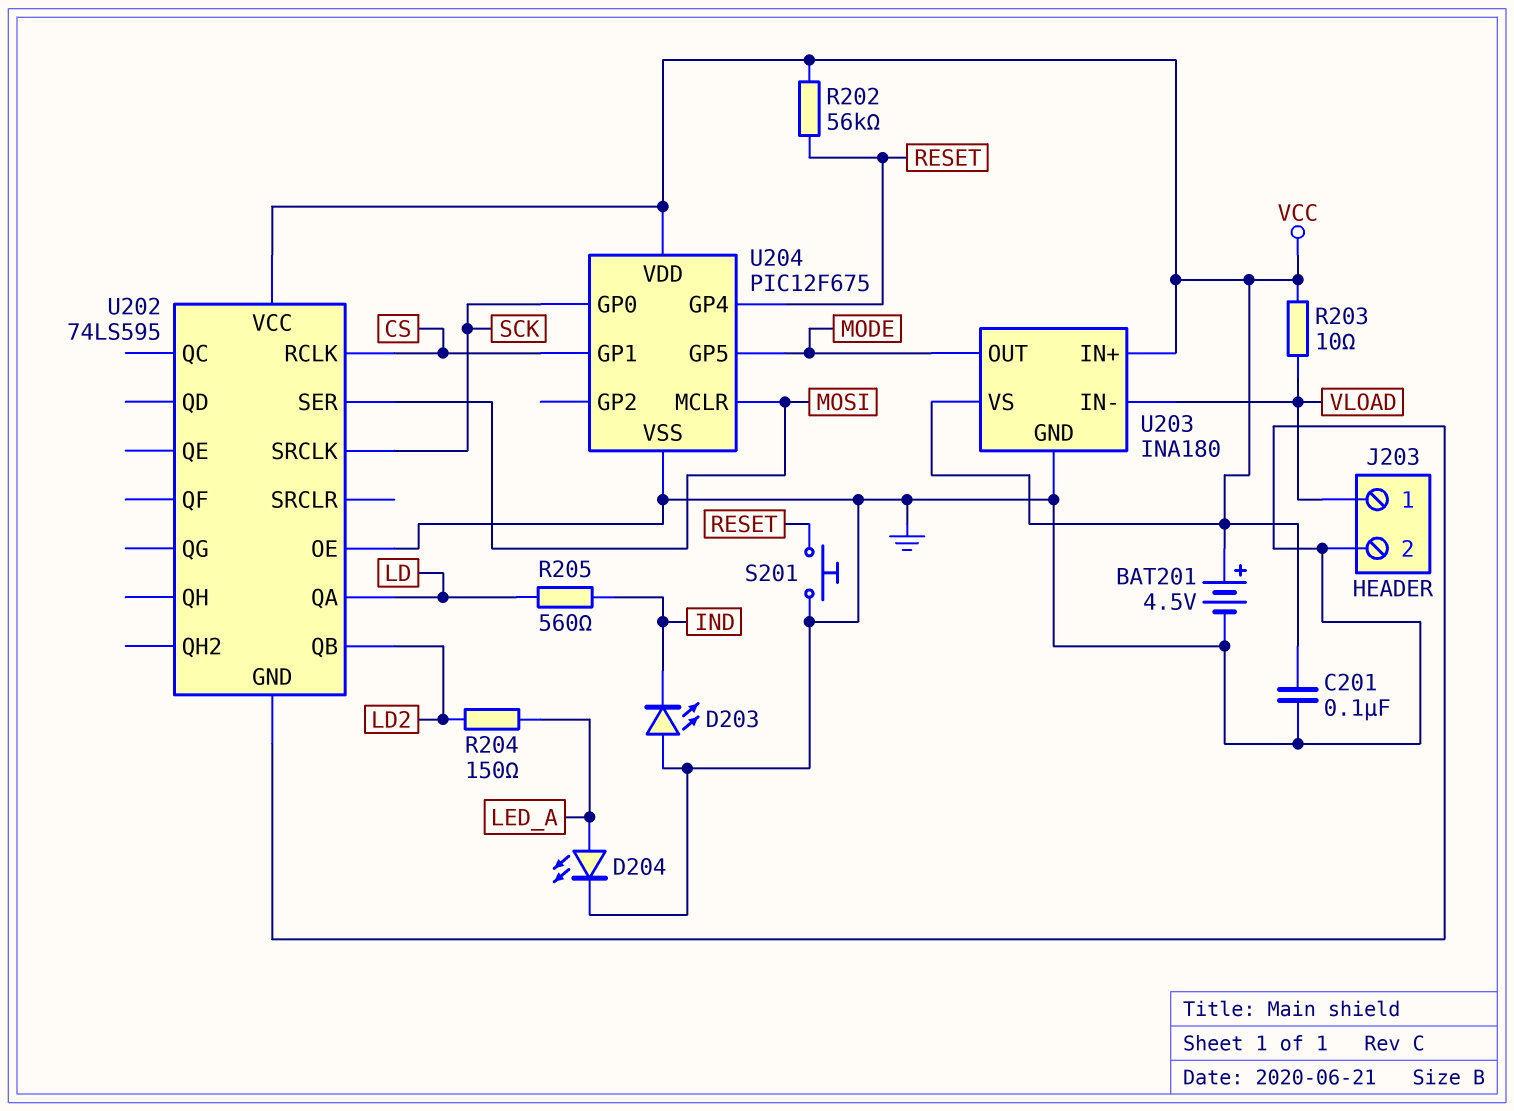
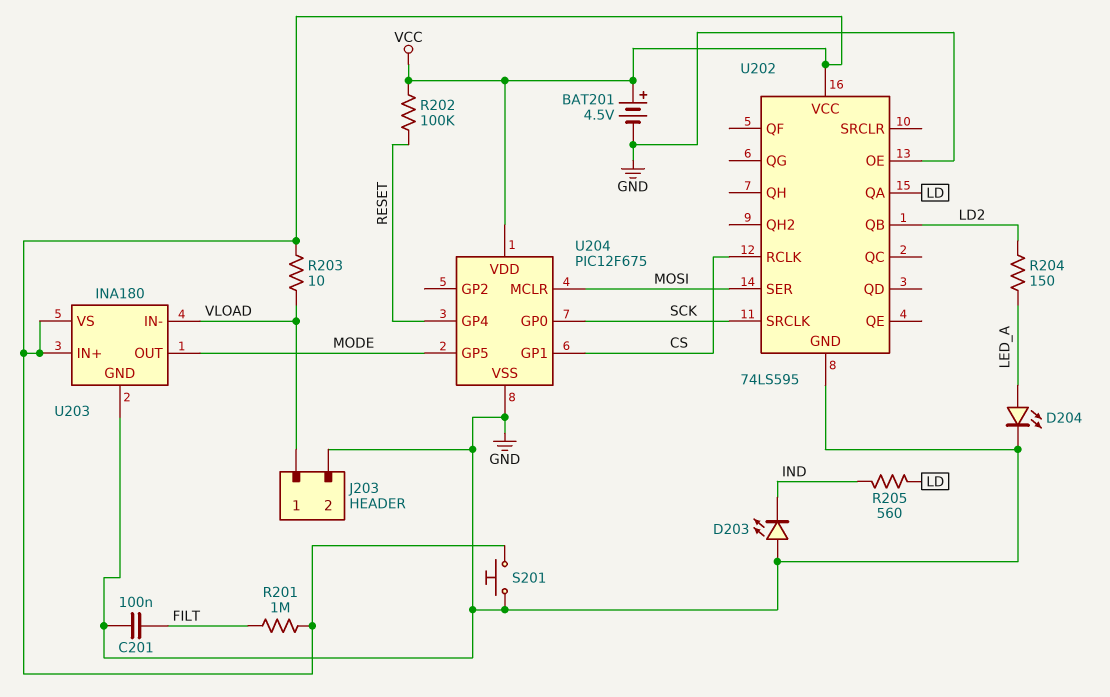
C201: 100nF (GND, VCC) -> 100nF (FILT, GND)
R201: none -> 1M (FILT, VCC)
R202: 56k (RESET, VCC) -> 100k (RESET, VCC)
S201: button (GND, RESET) -> button (GND, VCC)

